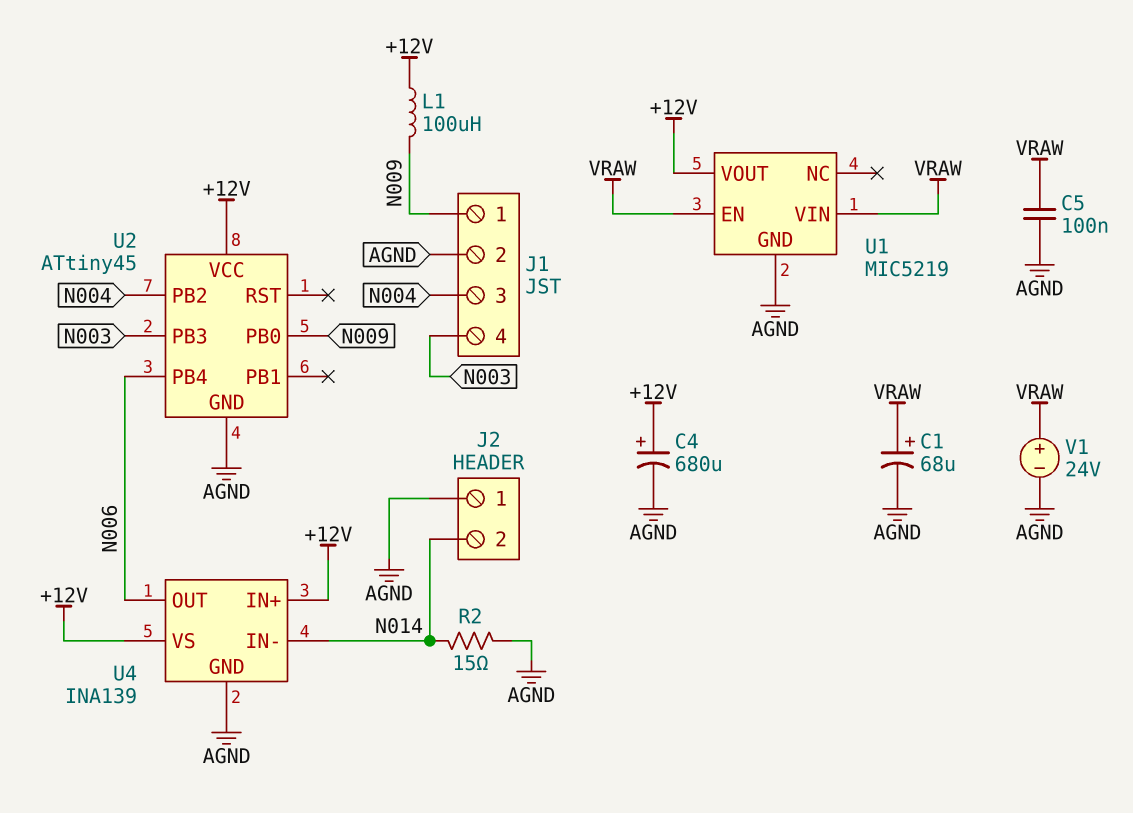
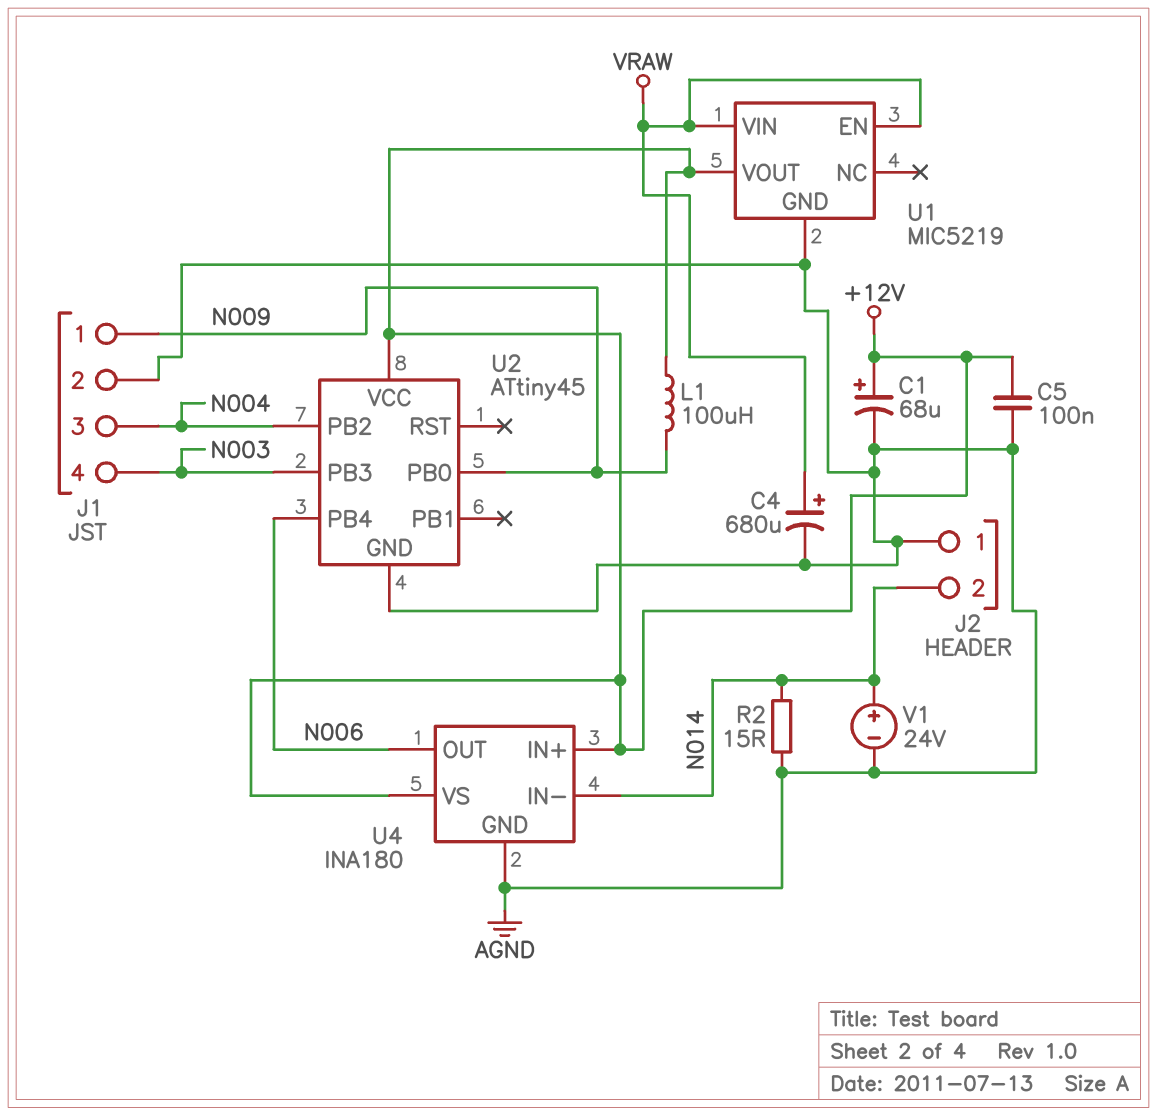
C1: 68uF (plus VRAW, minus AGND) -> 68uF (plus +12V, minus AGND)
C4: 680uF (plus +12V, minus AGND) -> 680uF (plus VRAW, minus AGND)
C5: 100nF (AGND, VRAW) -> 100nF (+12V, AGND)
U4: INA139 -> INA180
V1: 24V (plus VRAW, minus AGND) -> 24V (plus N014, minus AGND)

